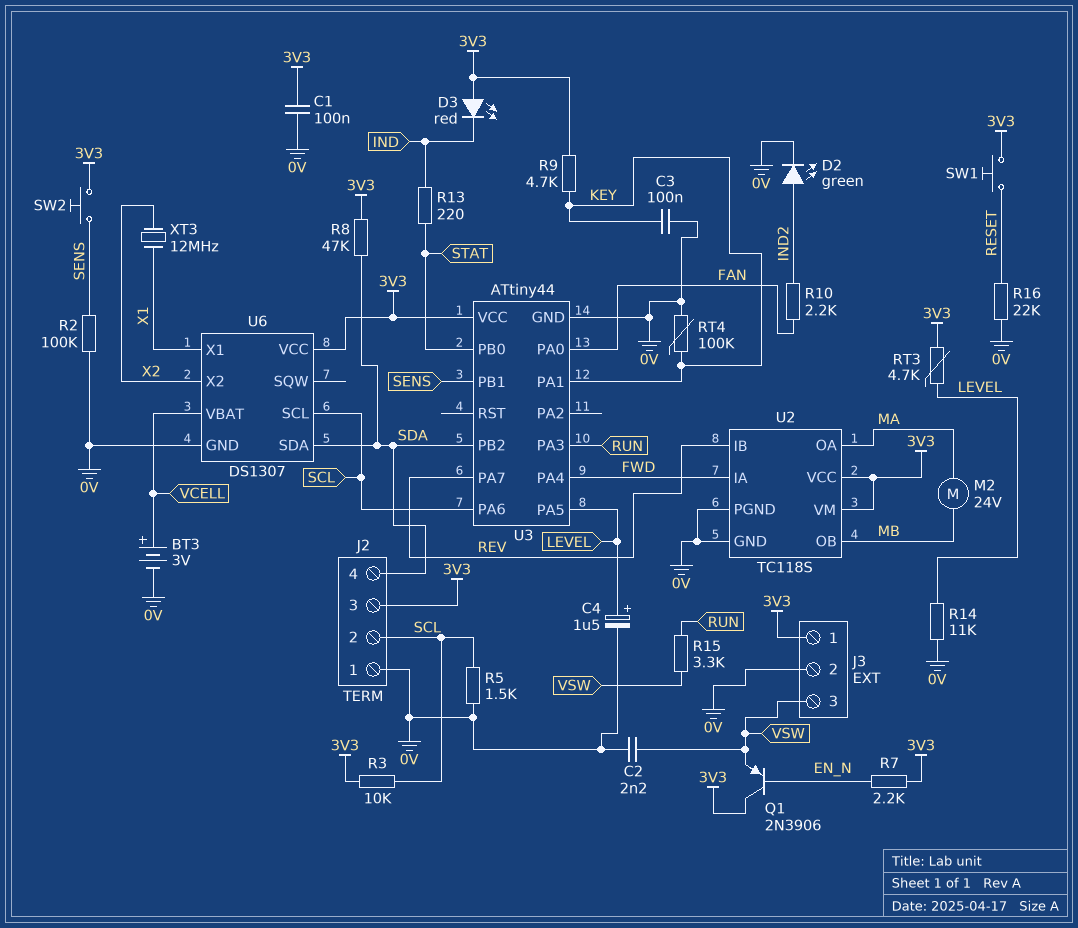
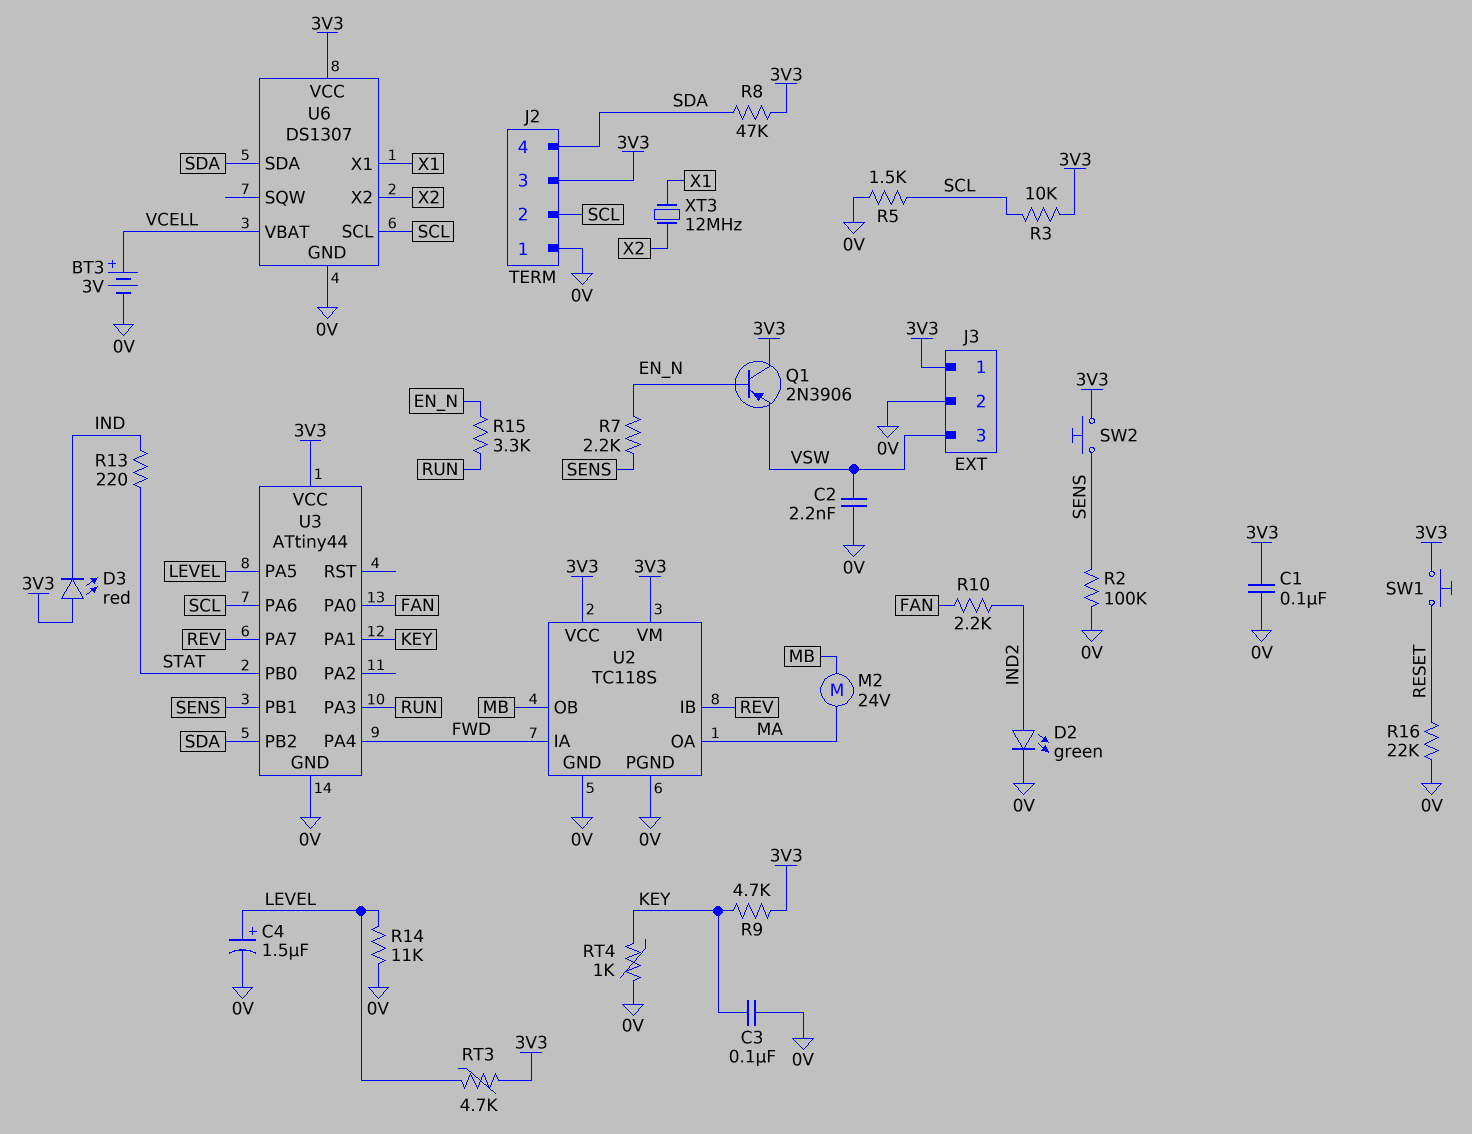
R7: 2.2k (3V3, EN_N) -> 2.2k (EN_N, SENS)
R15: 3.3k (RUN, VSW) -> 3.3k (EN_N, RUN)
RT4: 100k (0V, KEY) -> 1k (0V, KEY)

